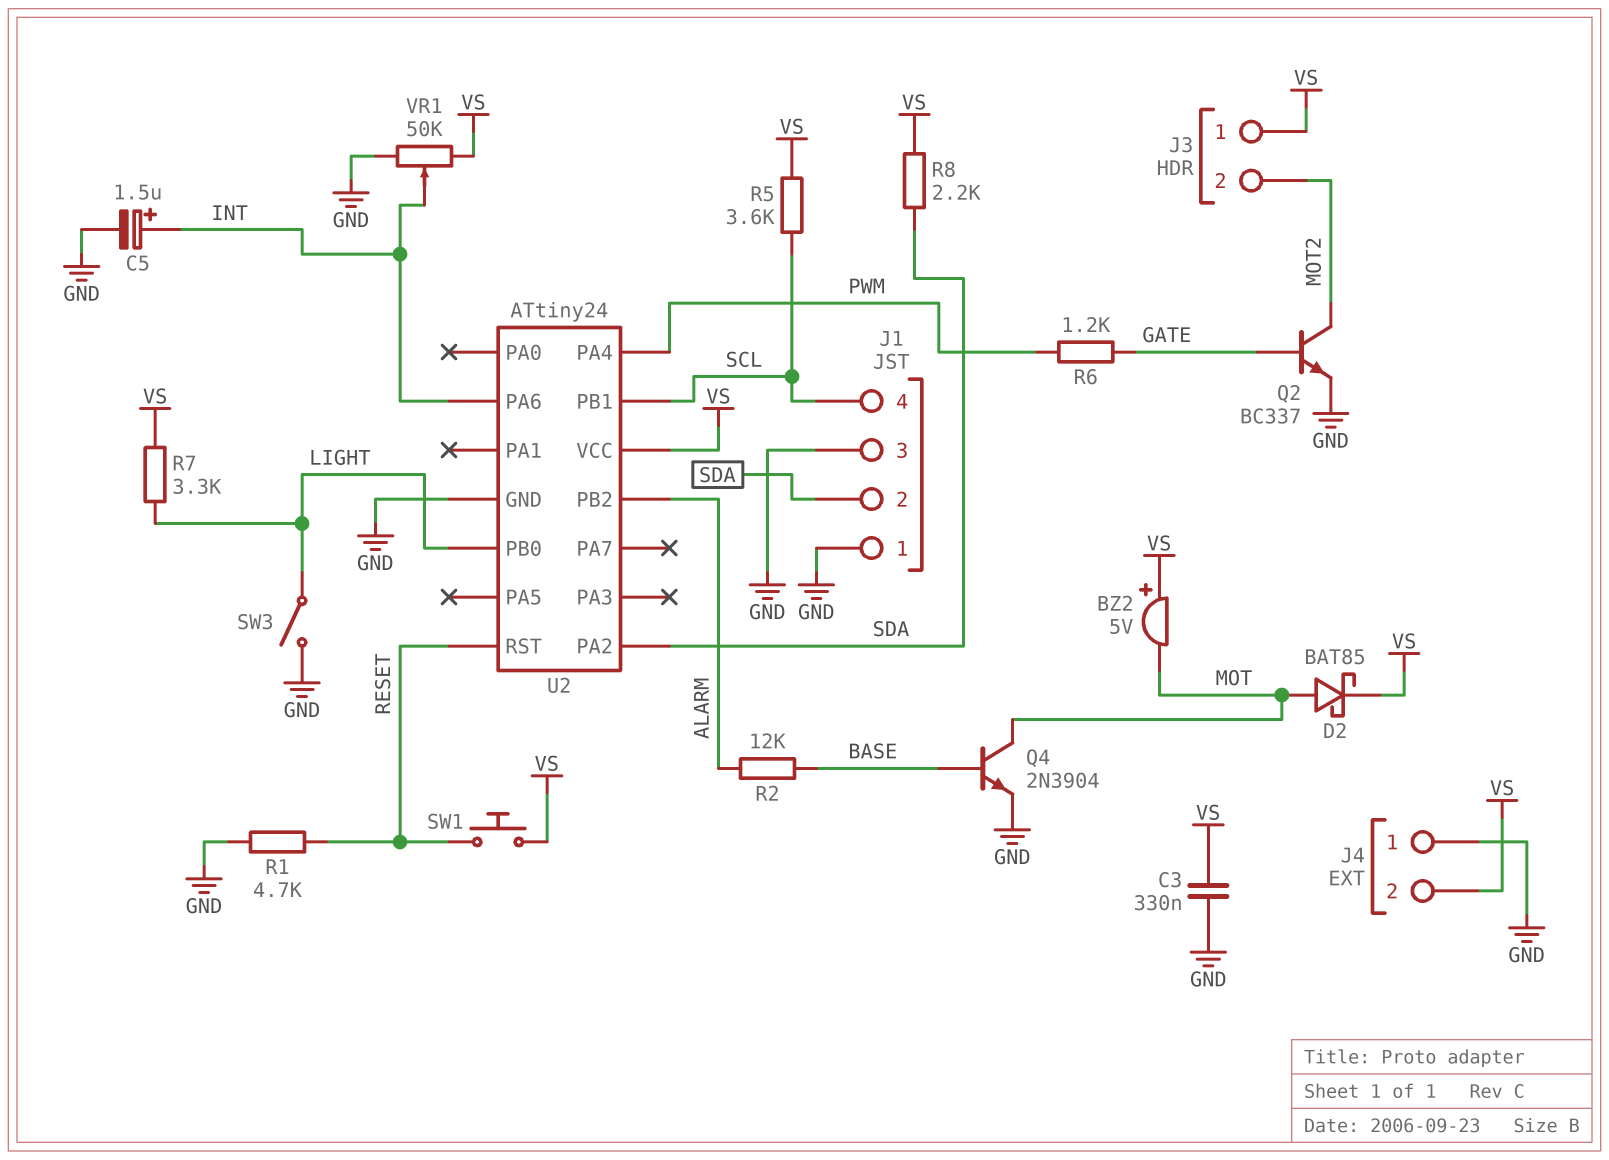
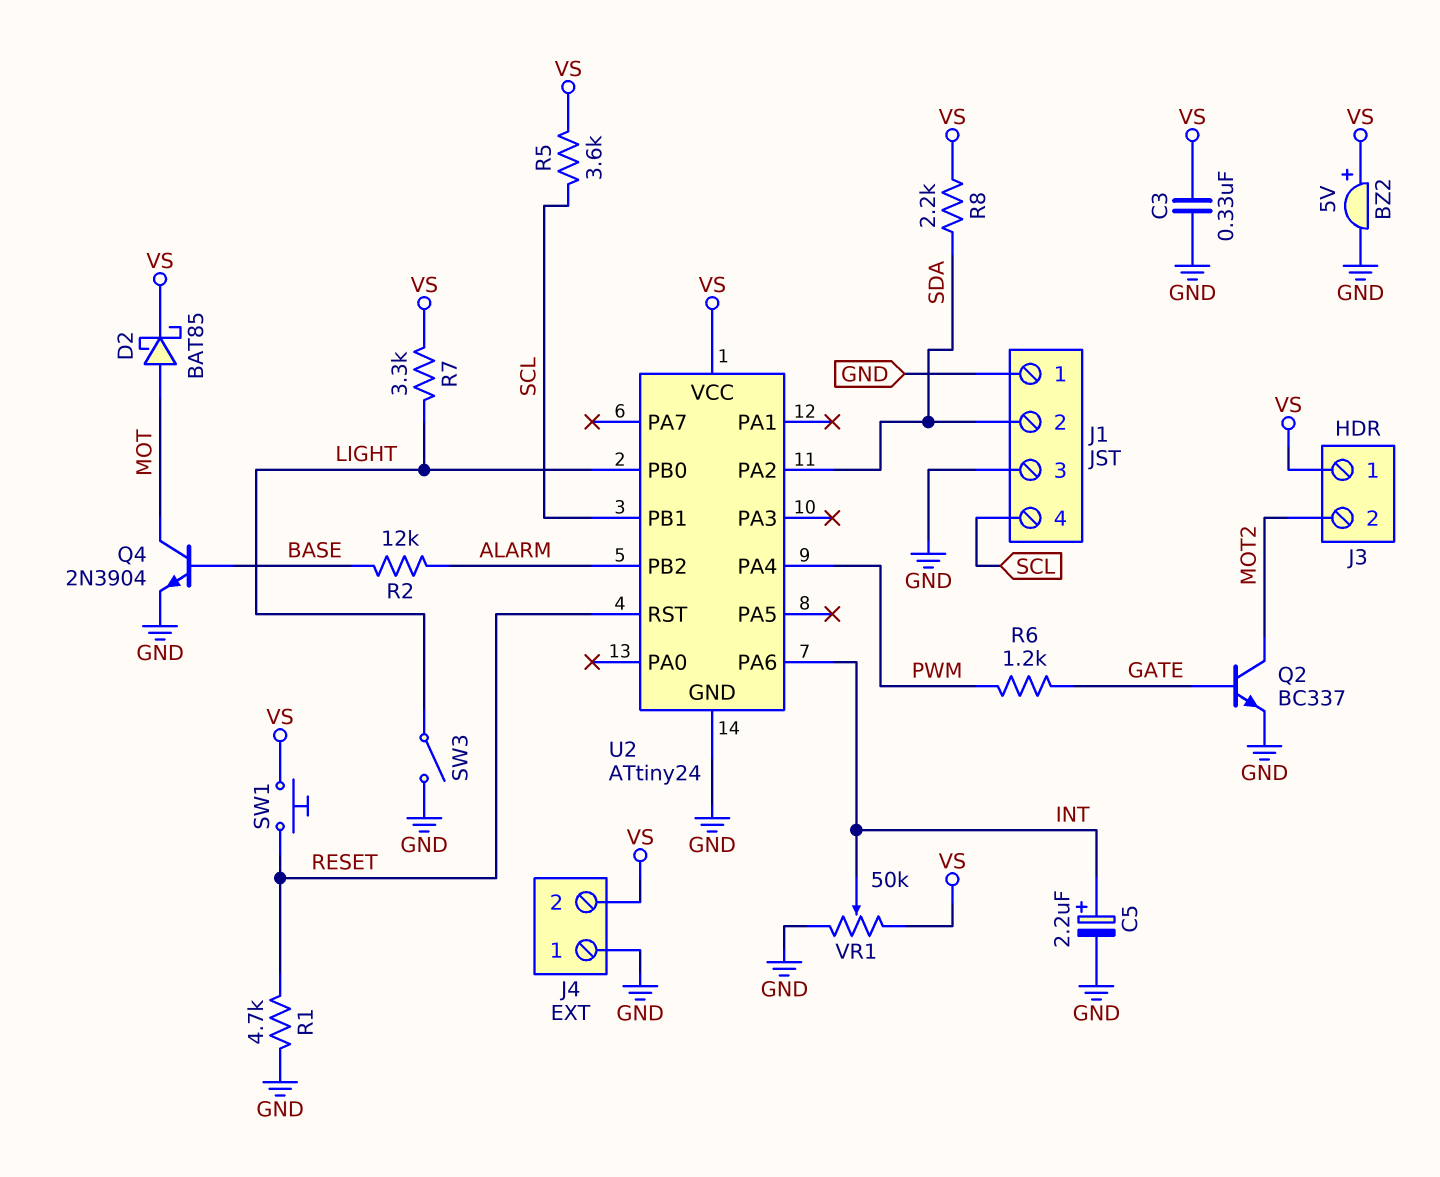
BZ2: buzzer 5V (plus VS, minus MOT) -> buzzer 5V (plus VS, minus GND)
C5: 1.5uF (plus INT, minus GND) -> 2.2uF (plus INT, minus GND)

